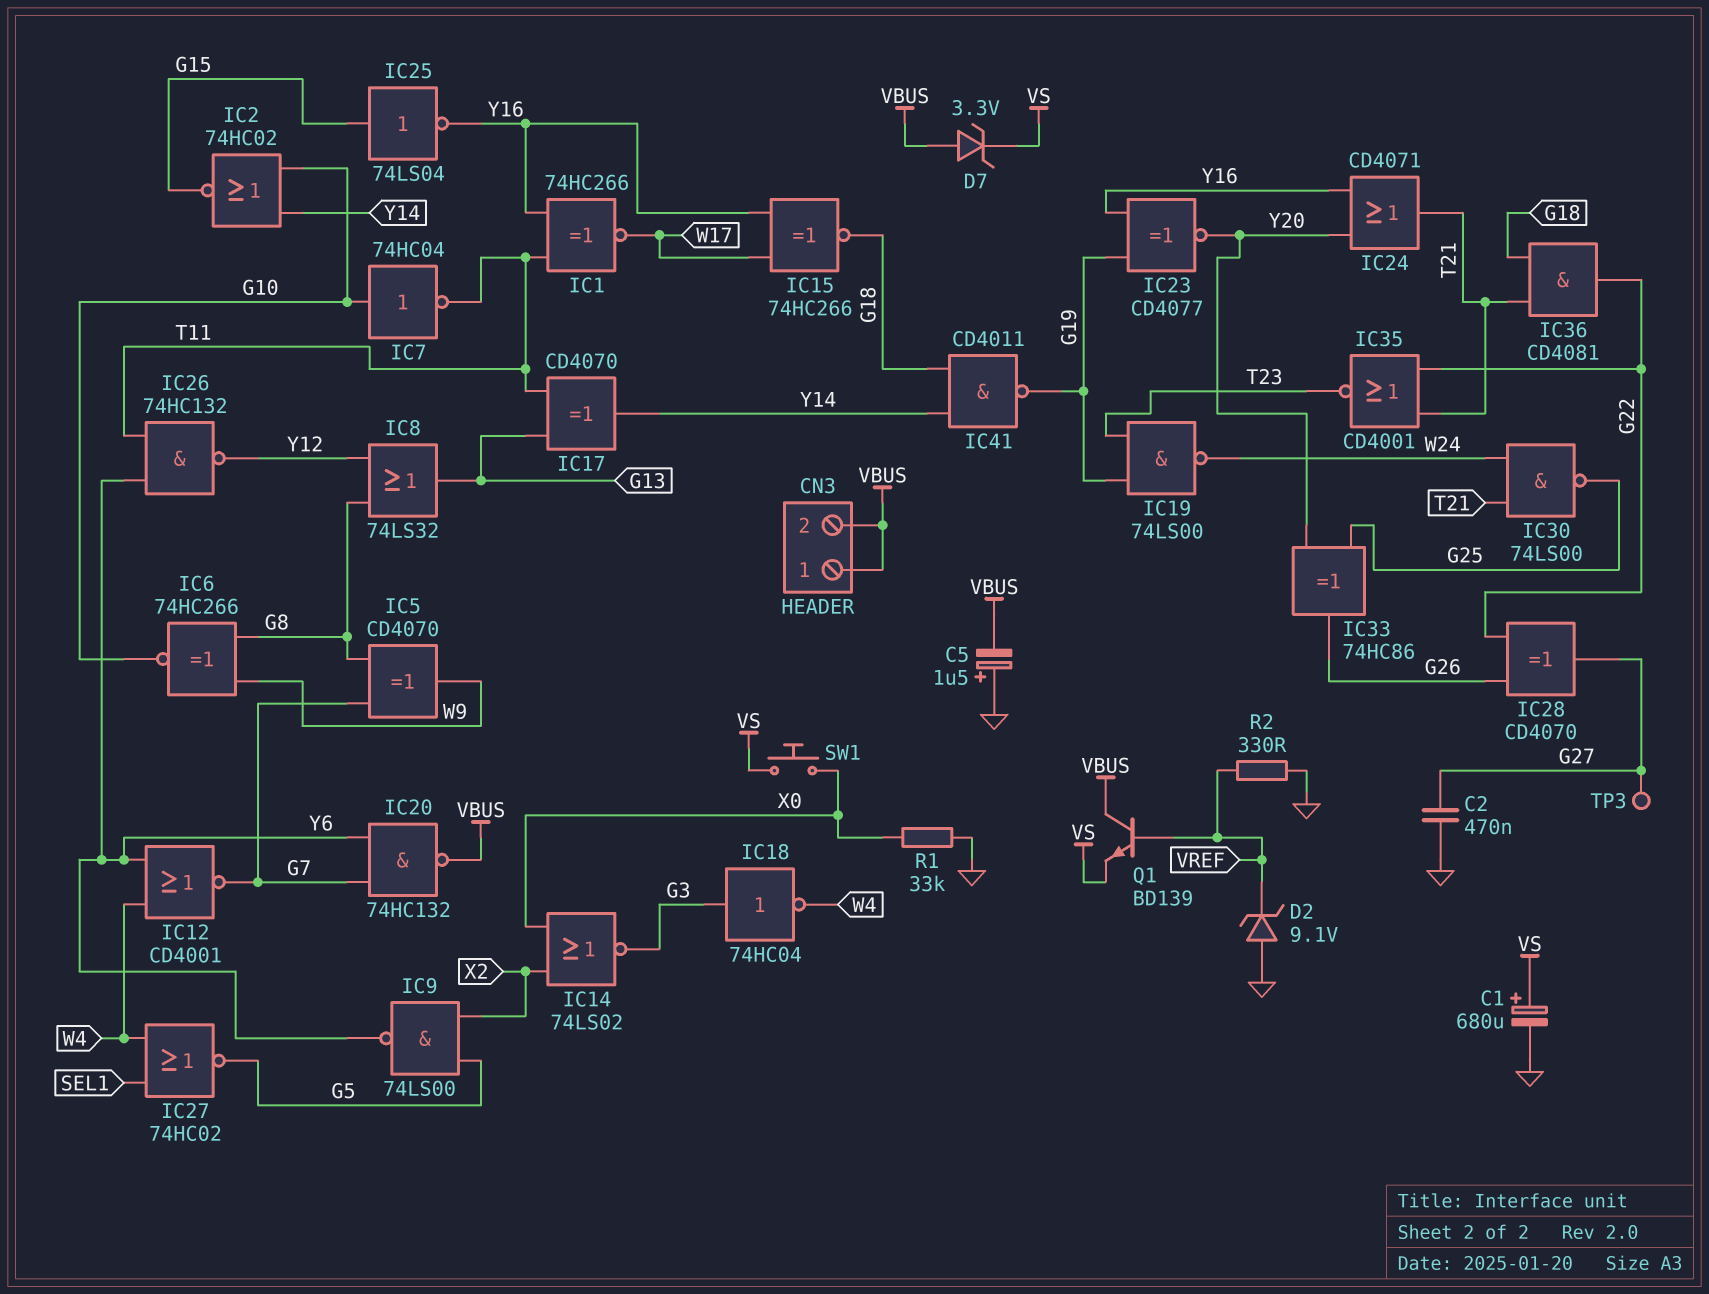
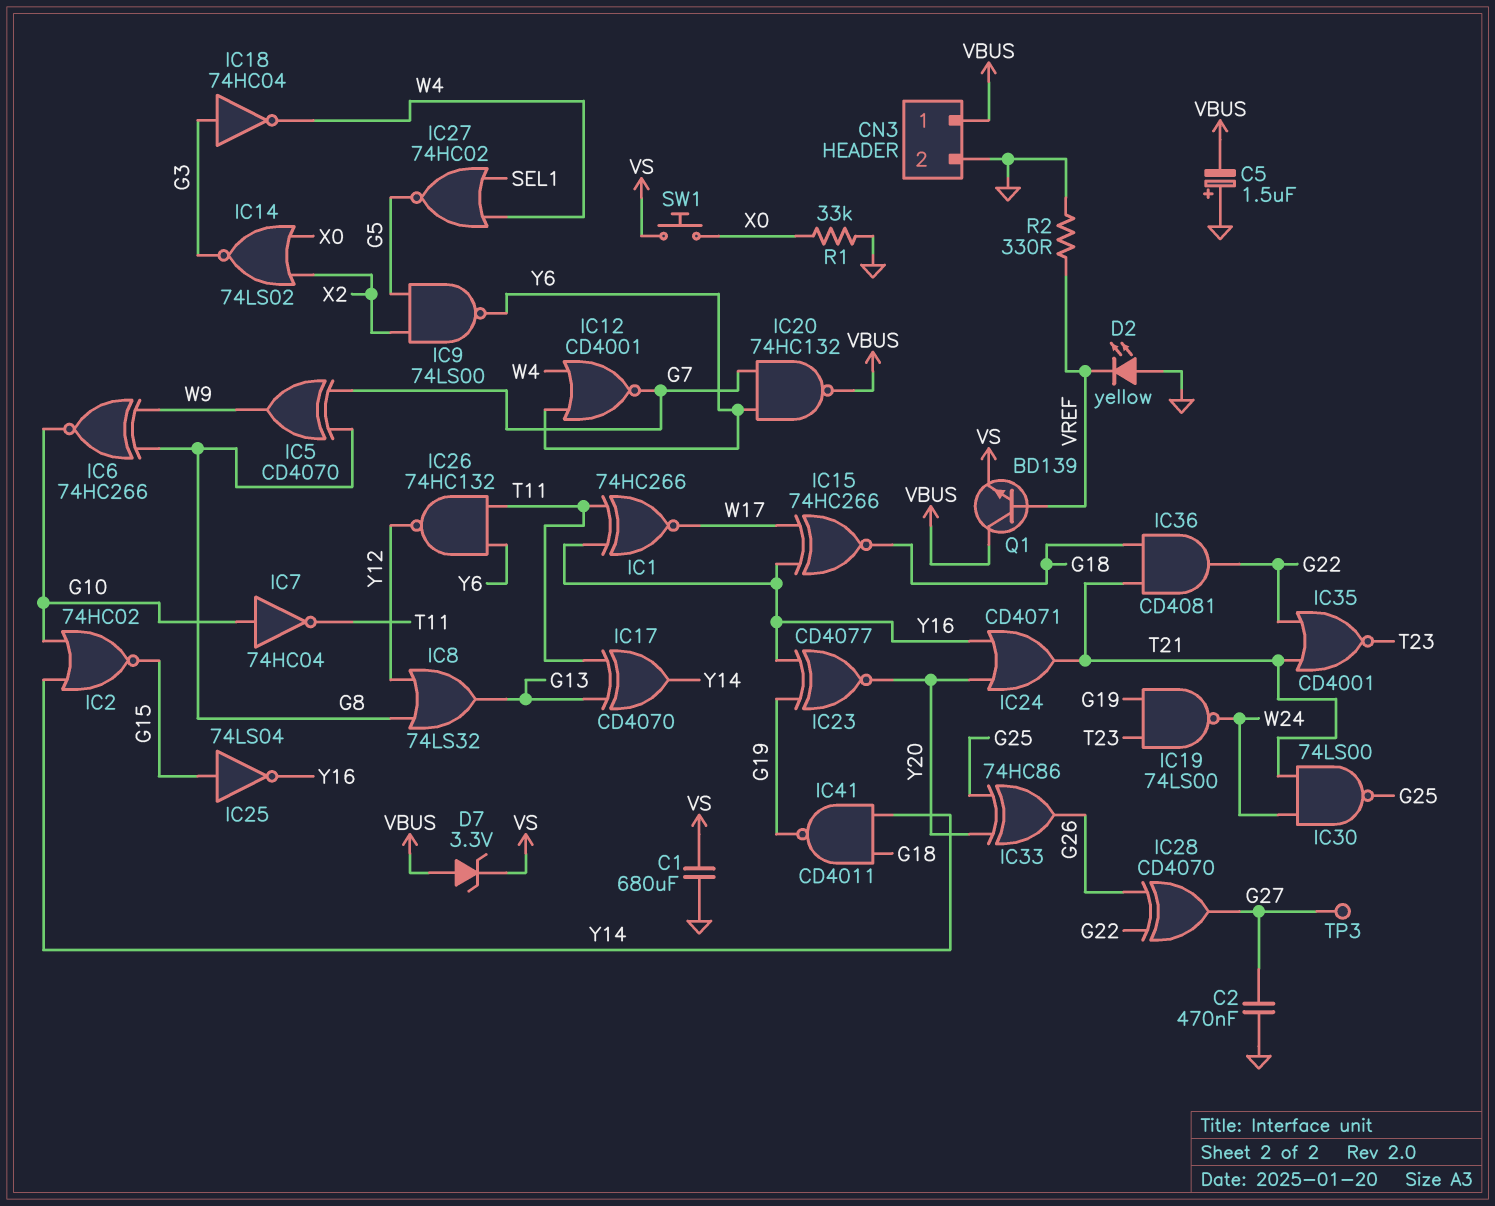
C1: 680uF (plus VS, minus GND) -> 680uF (GND, VS)
CN3 pin 2: VBUS -> GND
D2: zener 9.1V (A GND, K VREF) -> LED yellow (A GND, K VREF)

